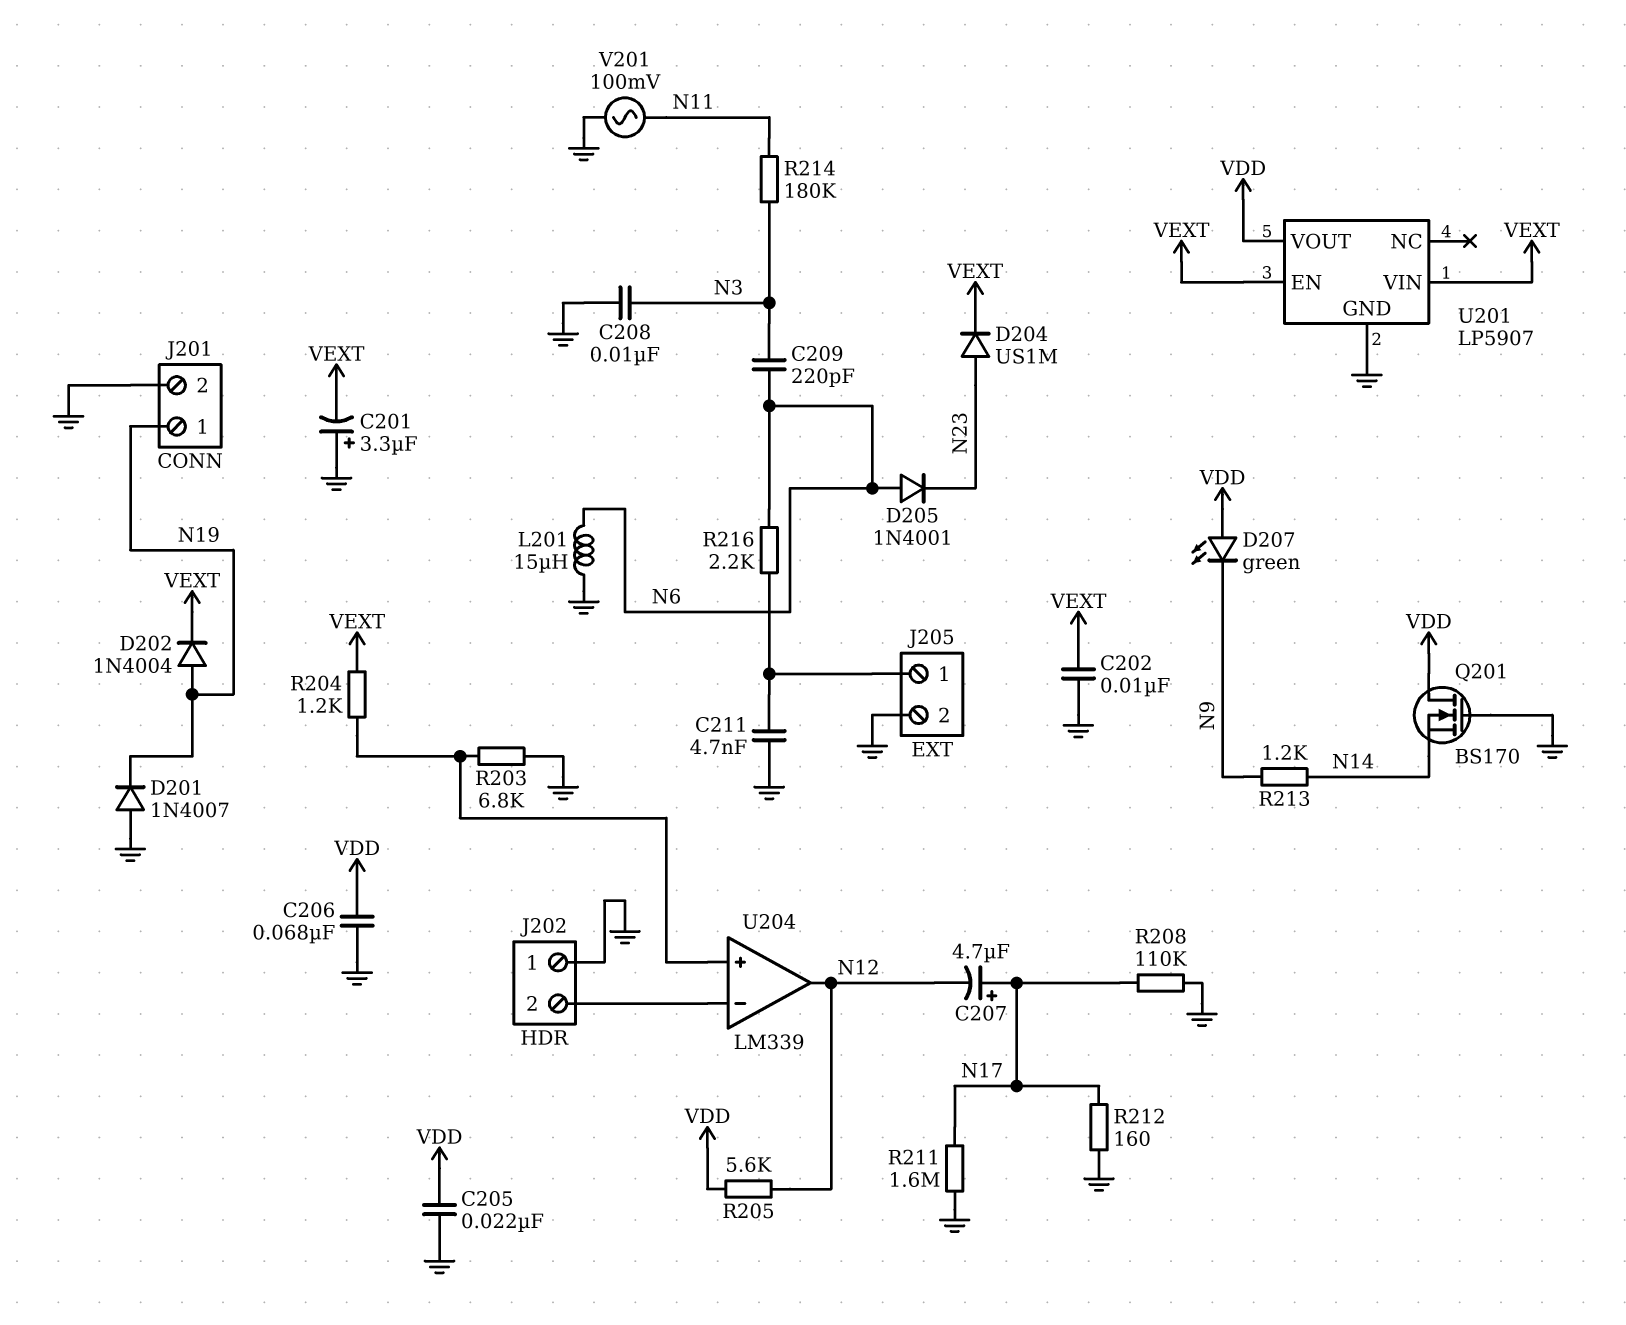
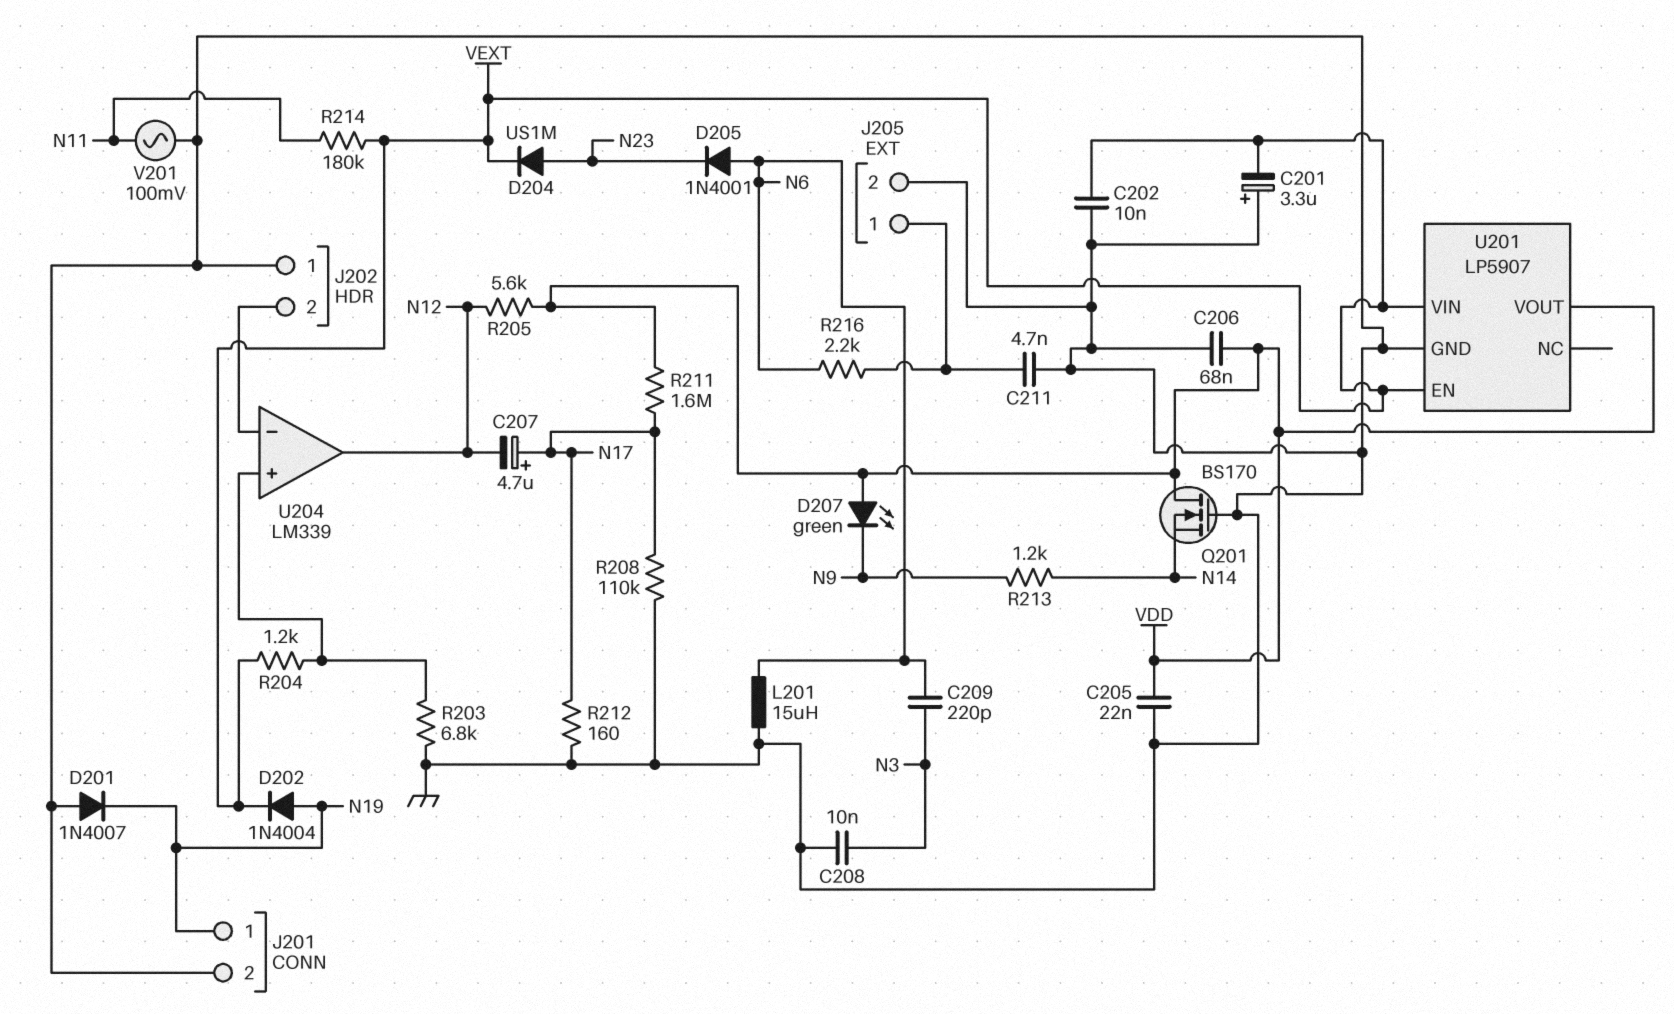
R211: 1.6M (GND, N17) -> 1.6M (N17, VDD)
R214: 180k (N3, N11) -> 180k (N11, VEXT)

